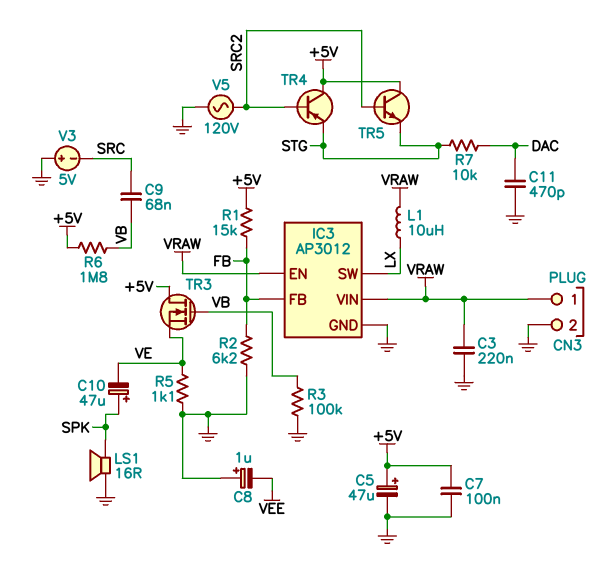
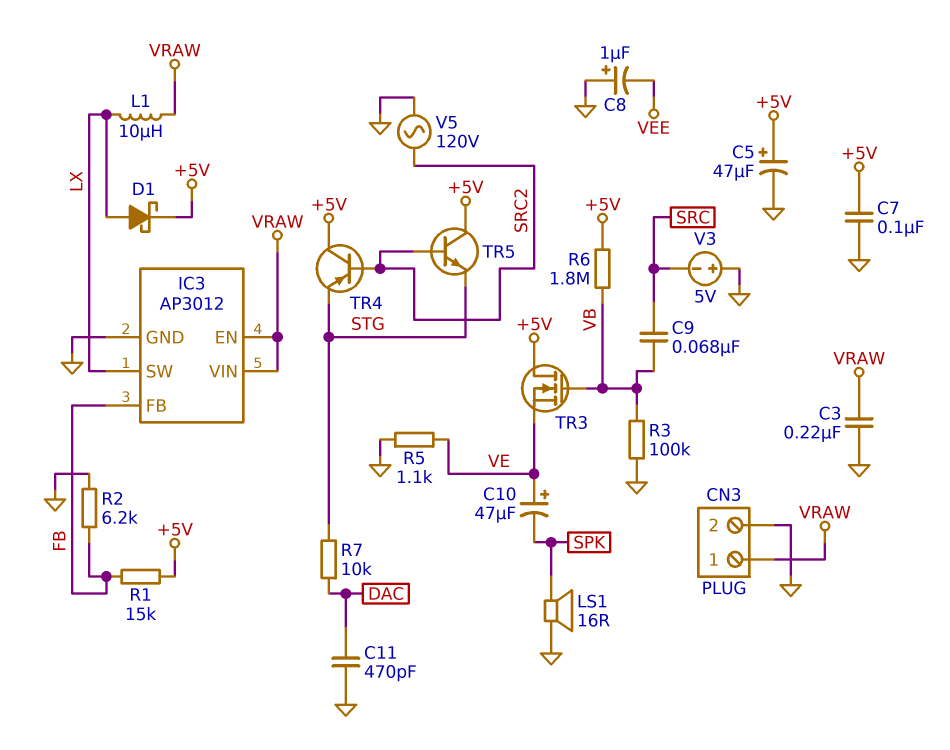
C10: 47uF (plus SPK, minus VE) -> 47uF (plus VE, minus SPK)
D1: none -> schottky (A LX, K +5V)

